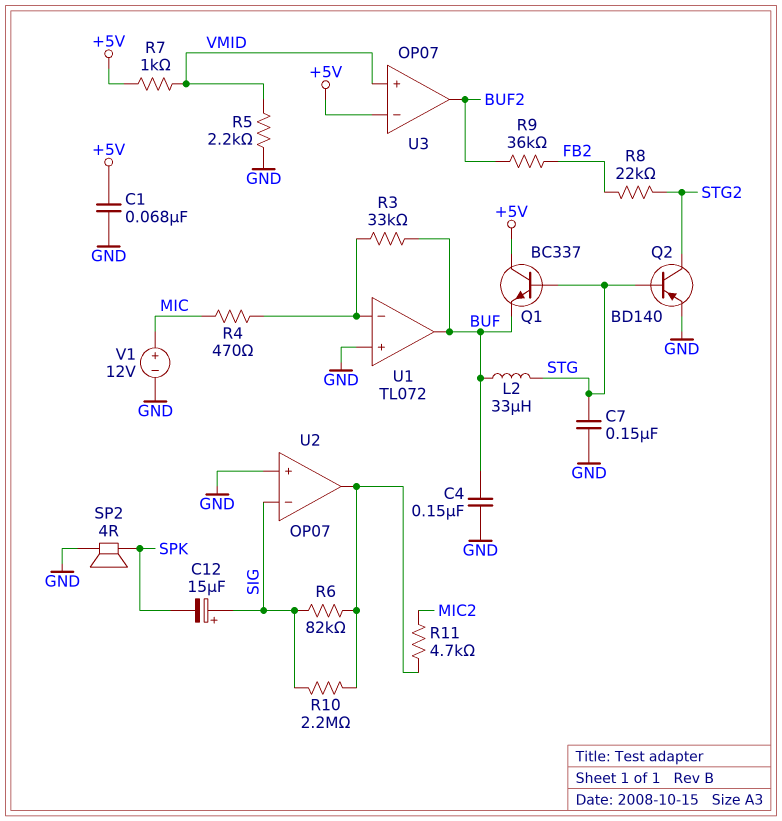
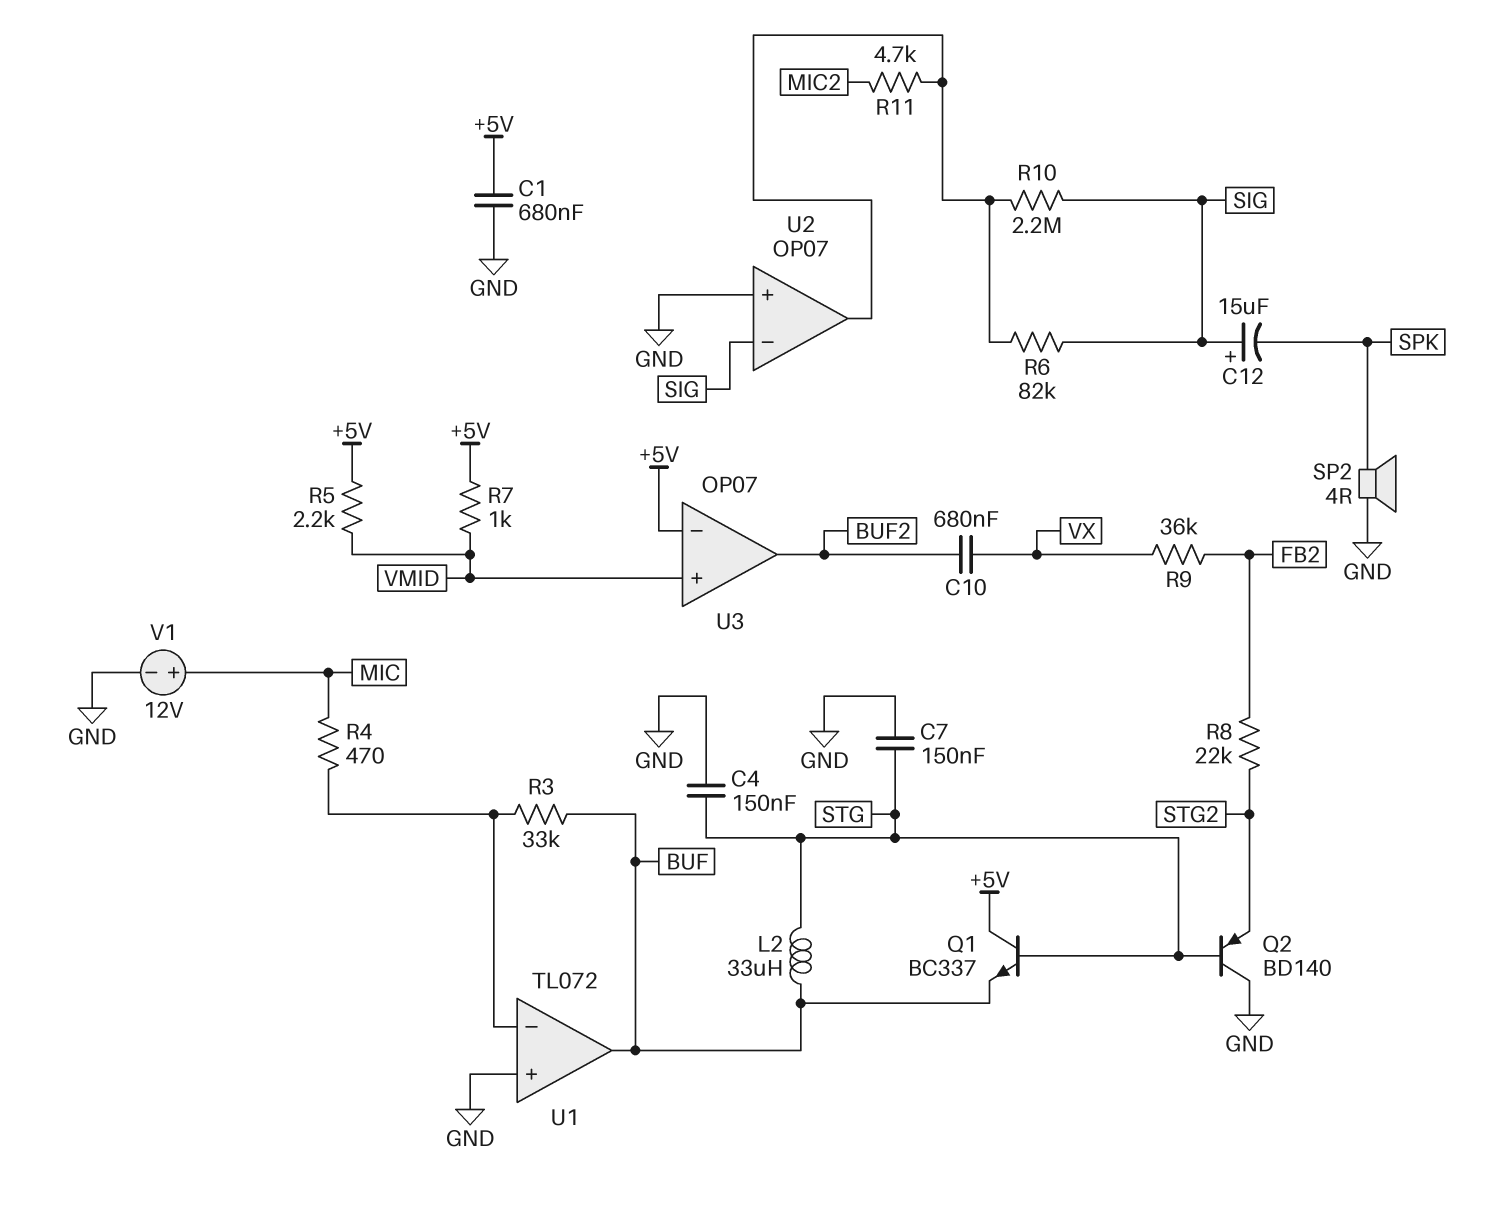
C1: 68nF (+5V, GND) -> 680nF (+5V, GND)
C4: 150nF (BUF, GND) -> 150nF (GND, STG)
C10: none -> 680nF (BUF2, VX)
Q2: PNP BD140 (B STG, C STG2, E GND) -> PNP BD140 (B STG, C GND, E STG2)
R5: 2.2k (GND, VMID) -> 2.2k (+5V, VMID)
R9: 36k (BUF2, FB2) -> 36k (FB2, VX)

